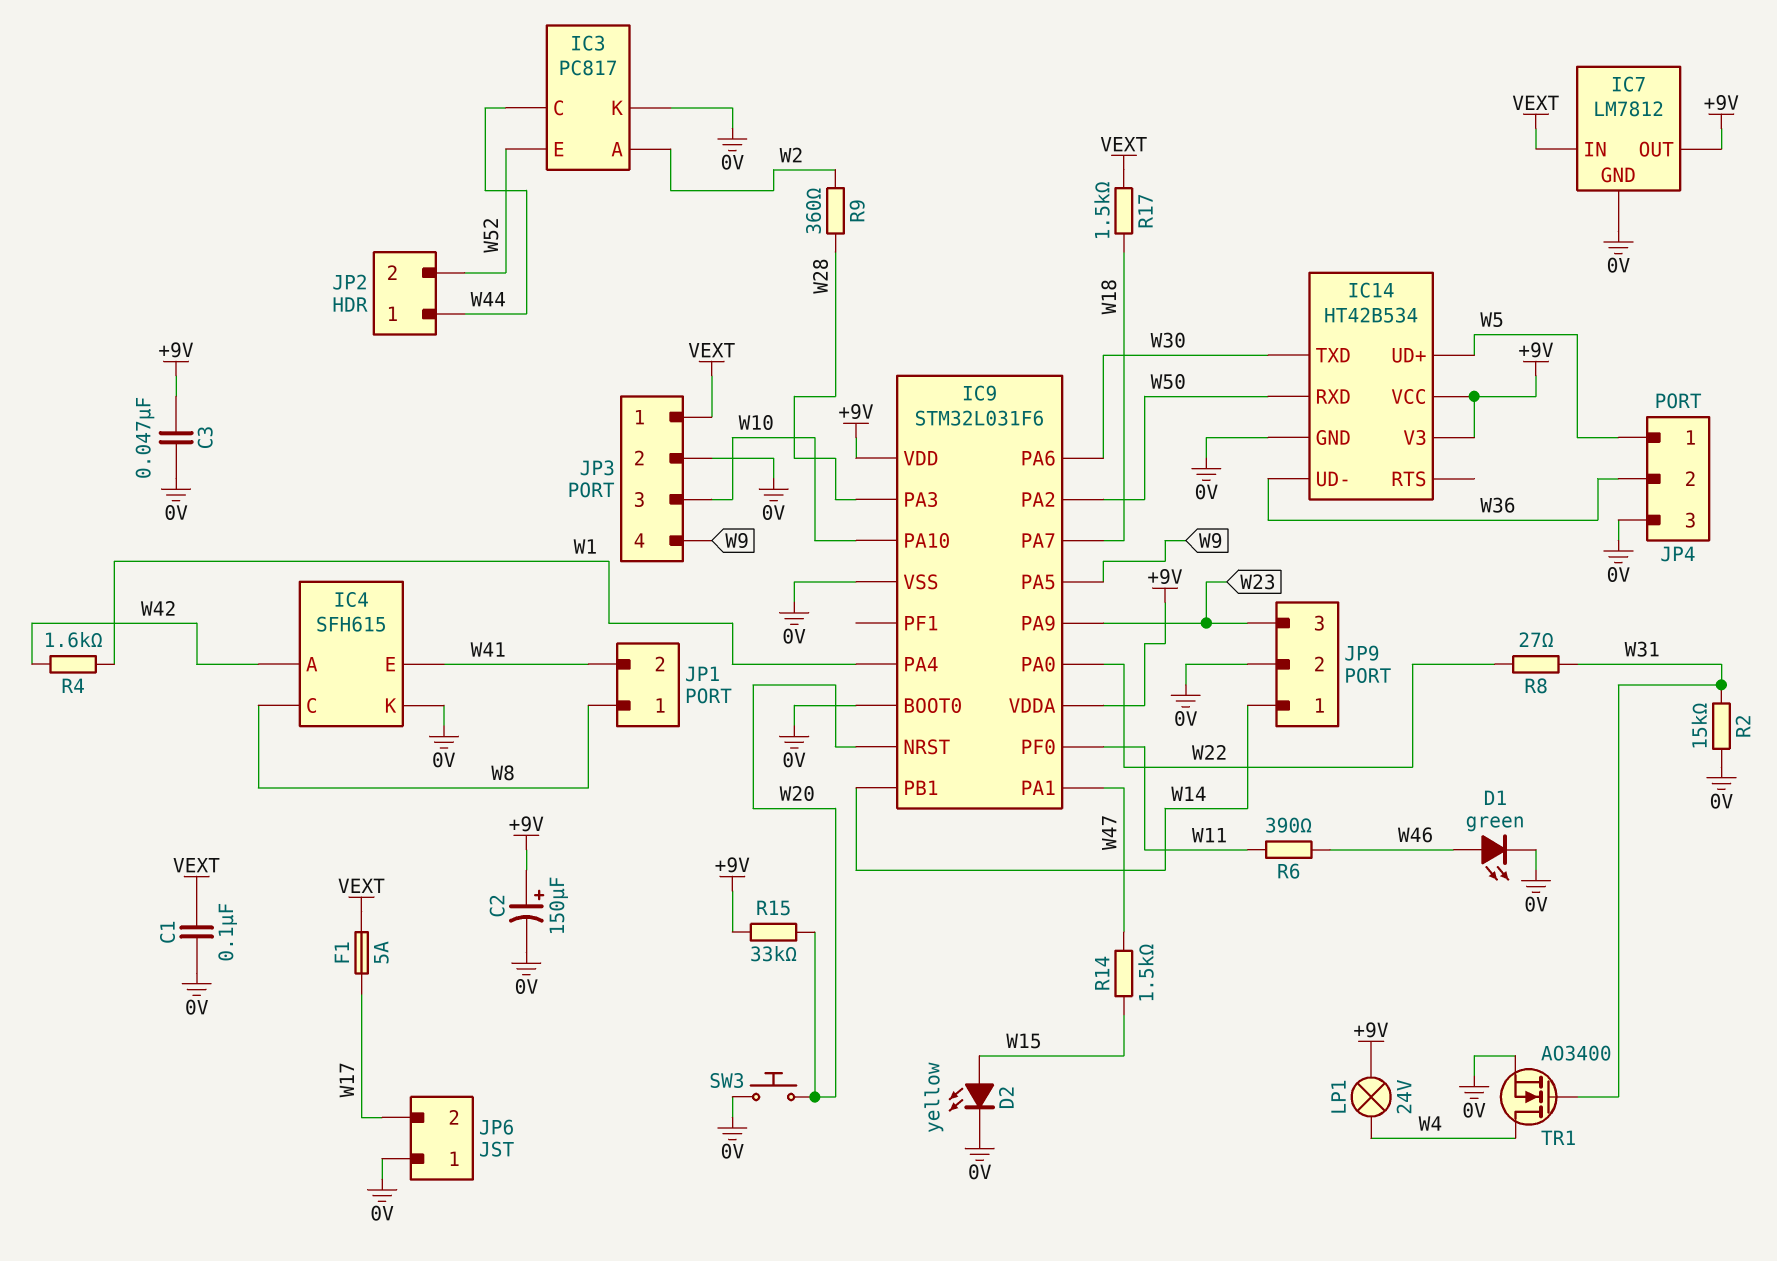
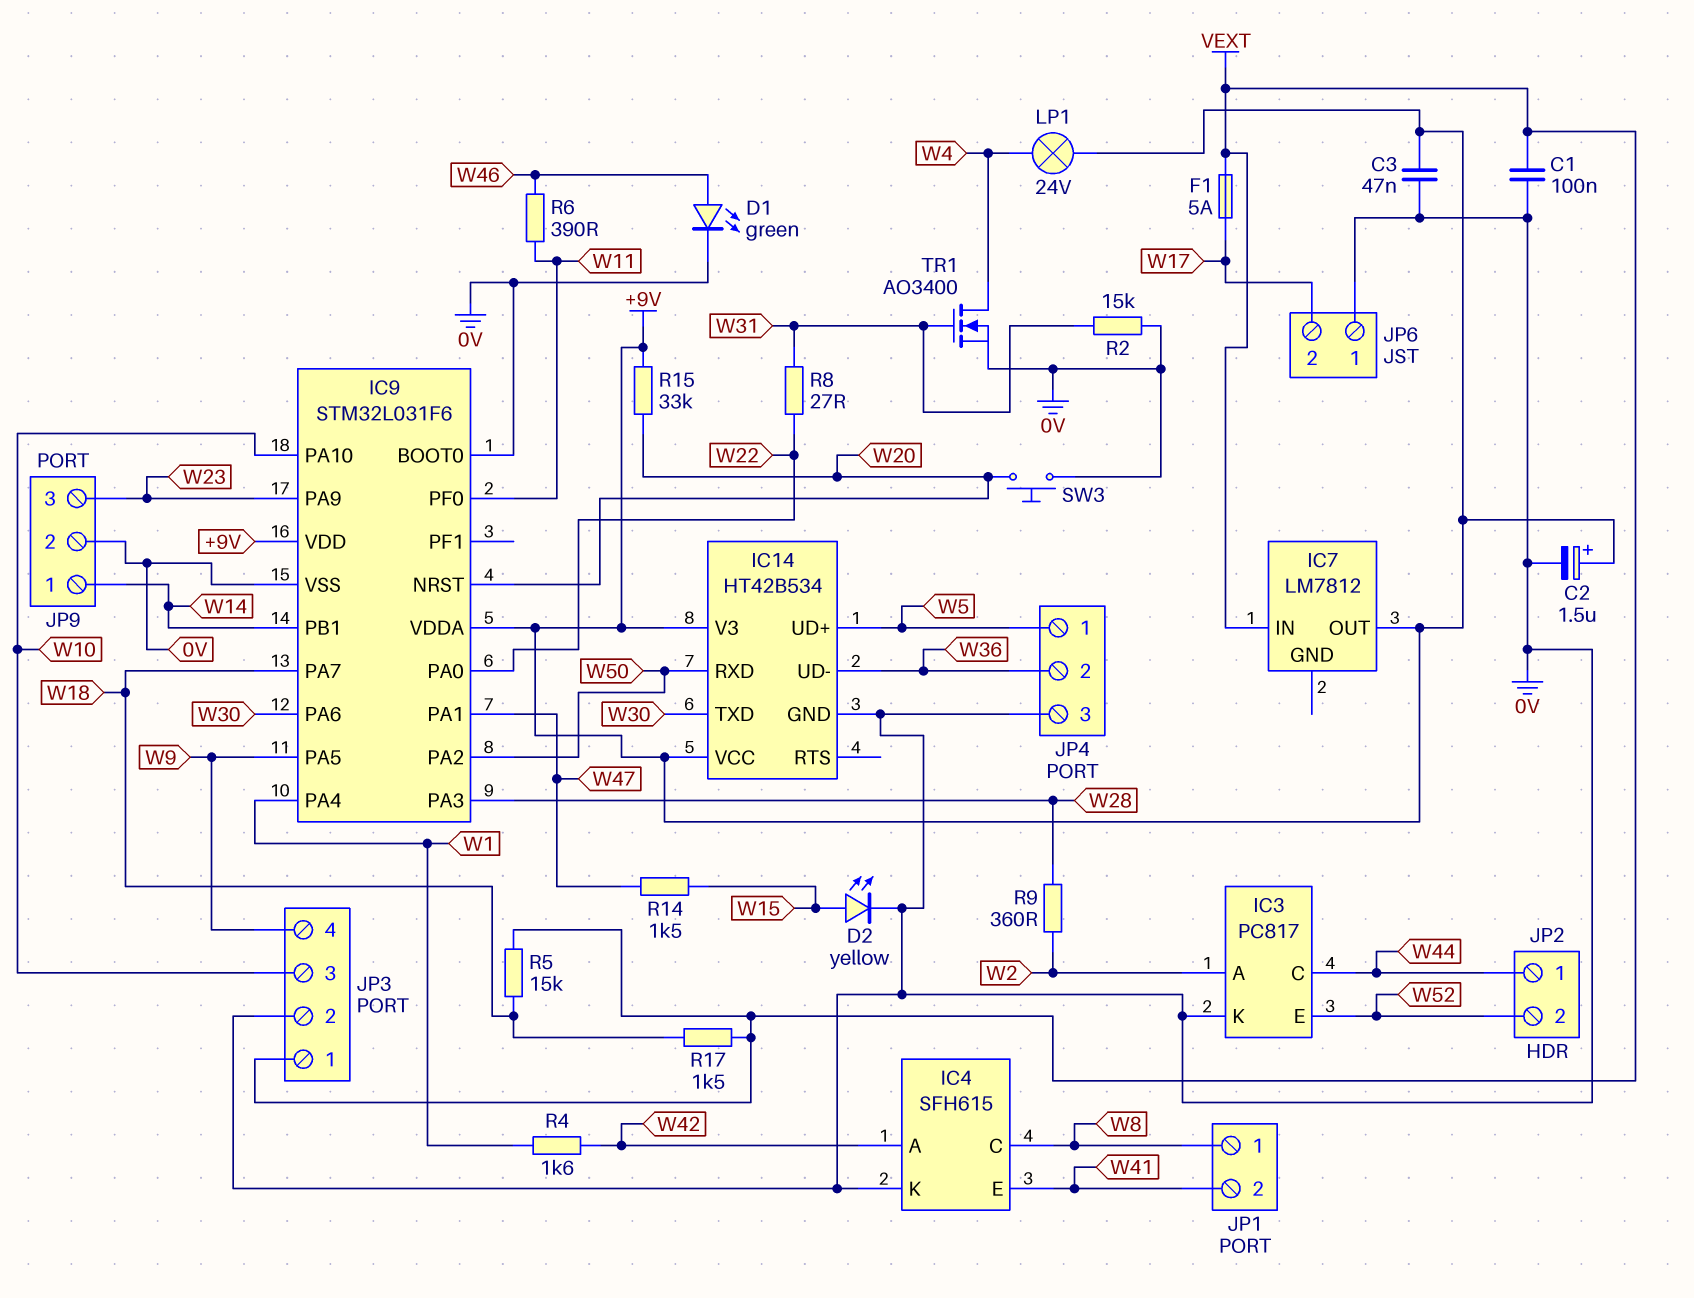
C2: 150uF (plus +9V, minus 0V) -> 1.5uF (plus +9V, minus 0V)
IC7 pin GND: 0V -> none
R5: none -> 15k (VEXT, W18)

